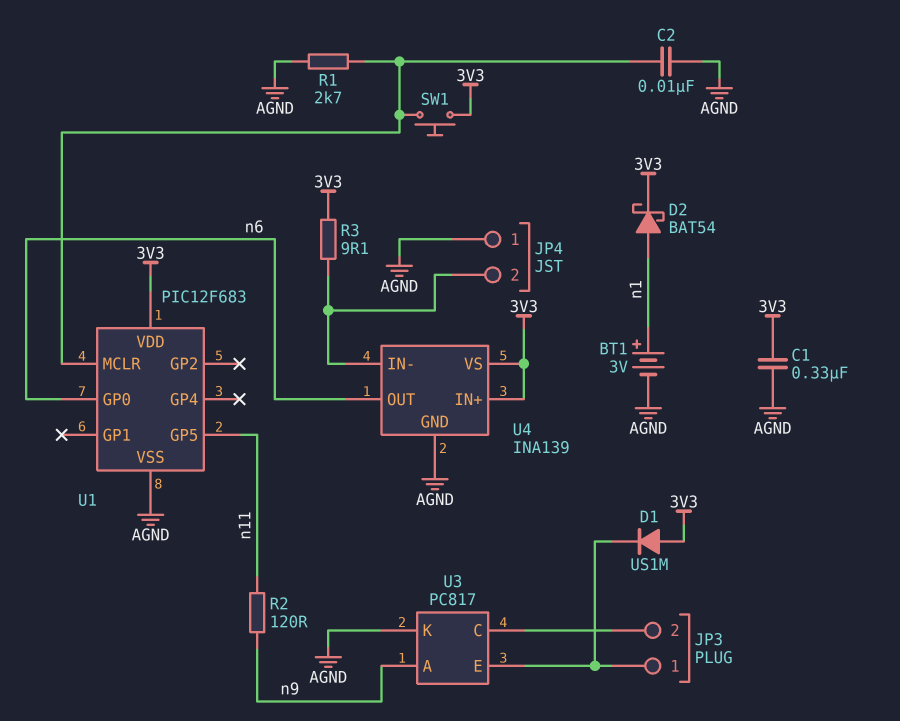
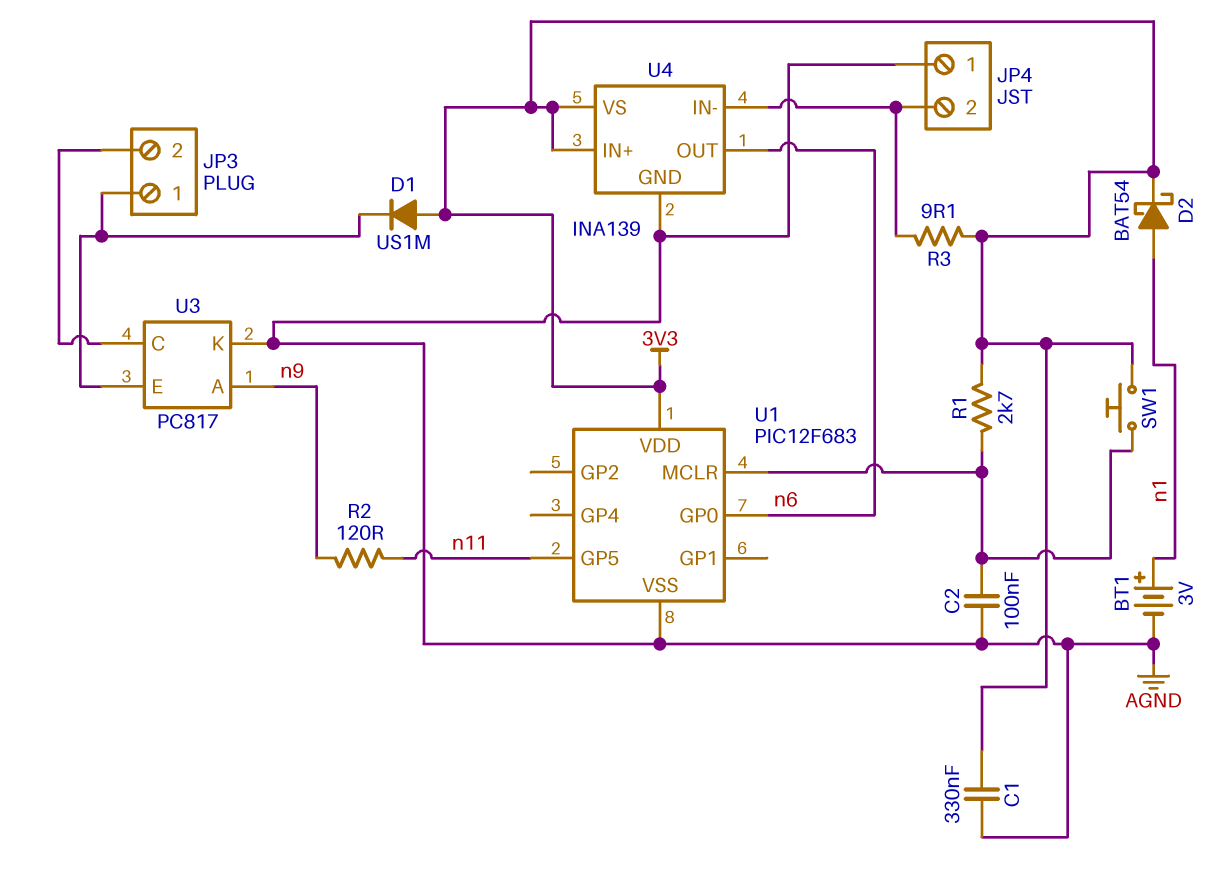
C2: 10nF (AGND, U1/MCLR) -> 100nF (AGND, U1/MCLR)
R1: 2.7k (AGND, U1/MCLR) -> 2.7k (3V3, U1/MCLR)

